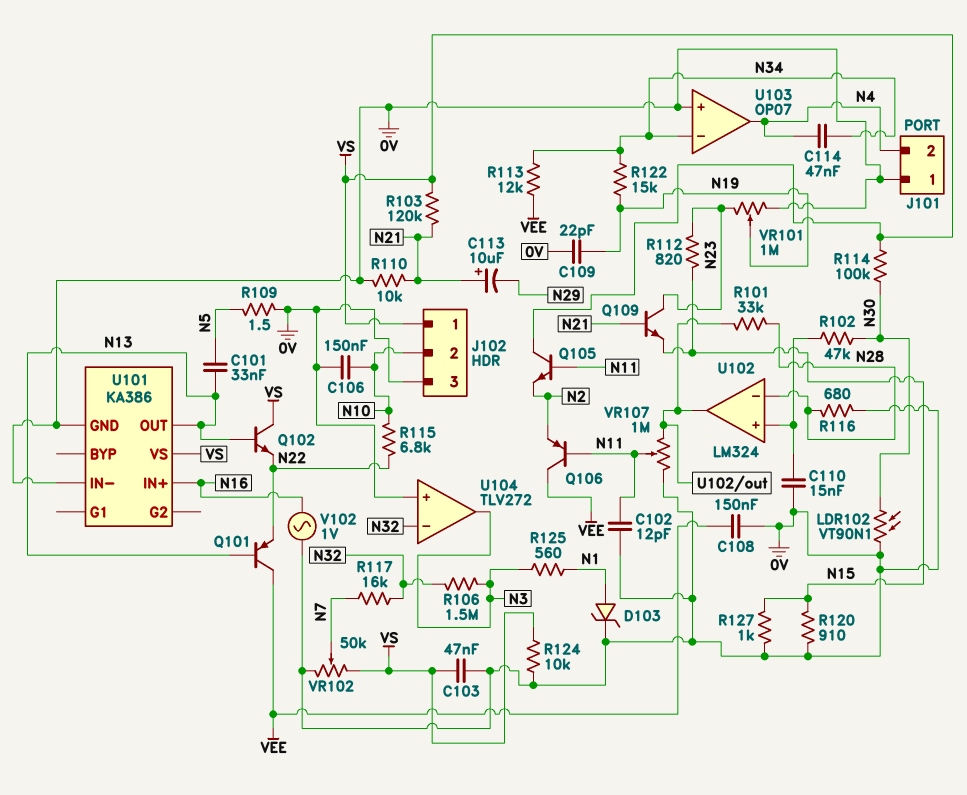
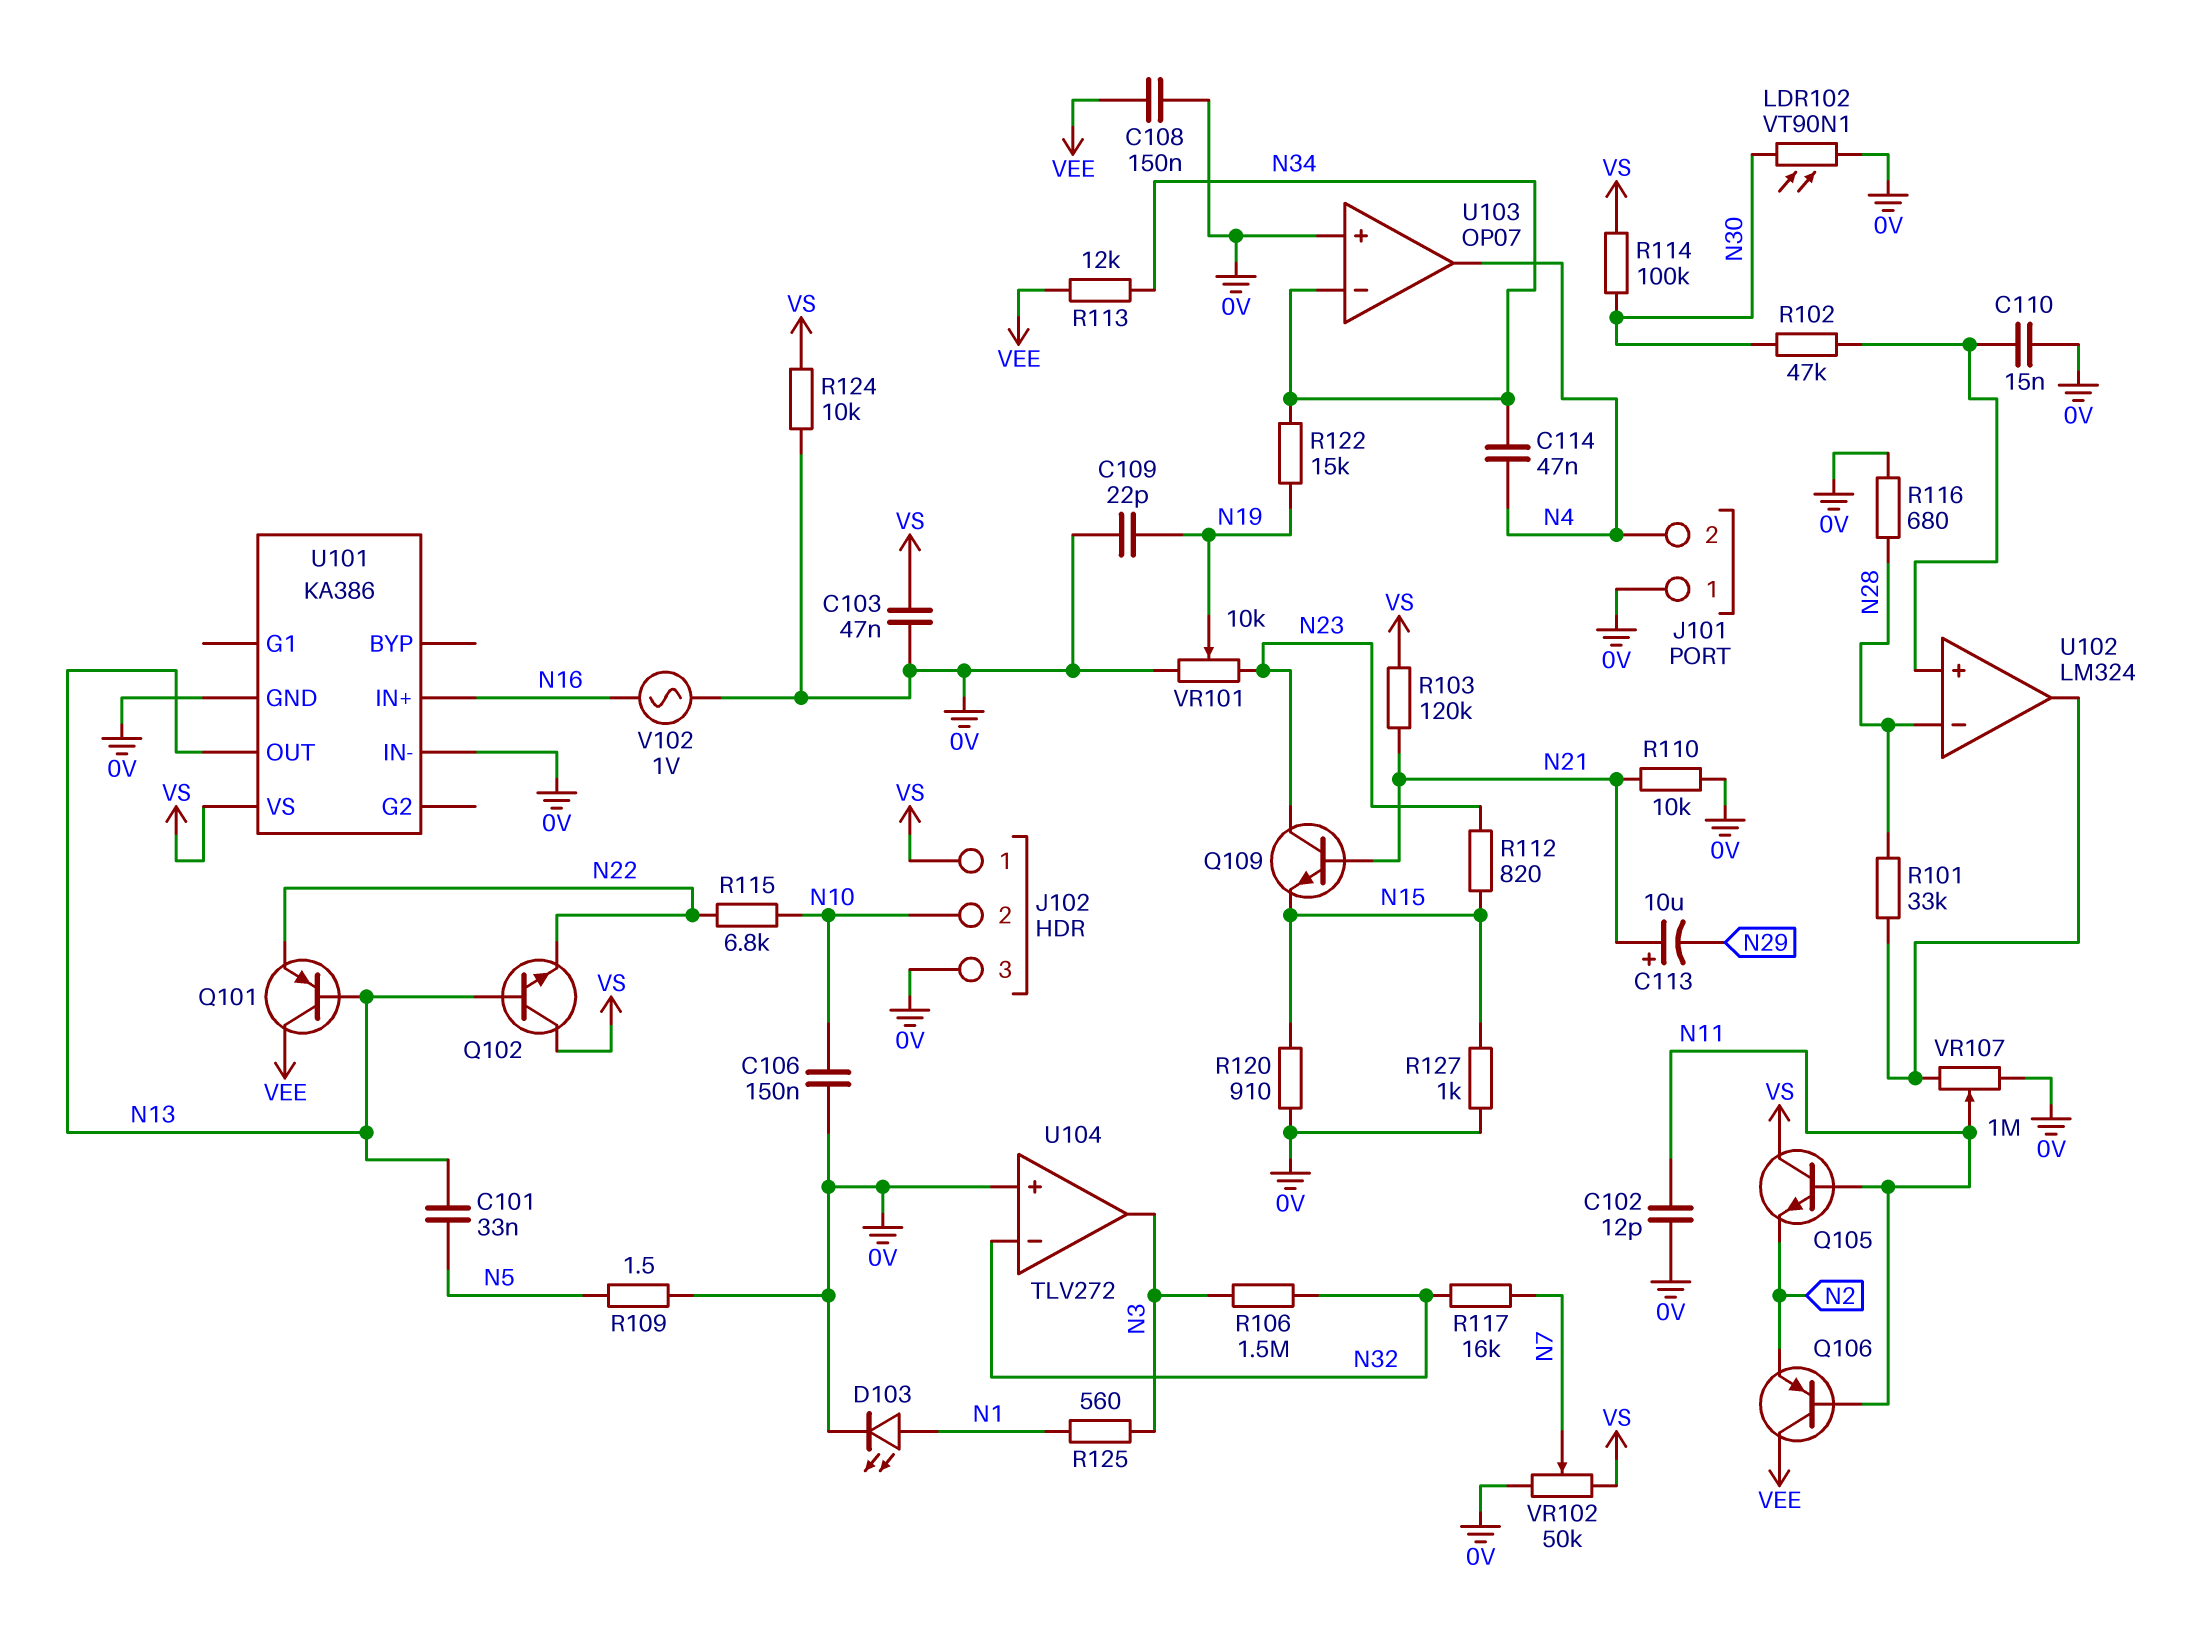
D103: zener (A N1, K 0V) -> LED (A N1, K 0V)
VR101: 1M (0V, N23, wiper N19) -> 10k (0V, N23, wiper N19)

